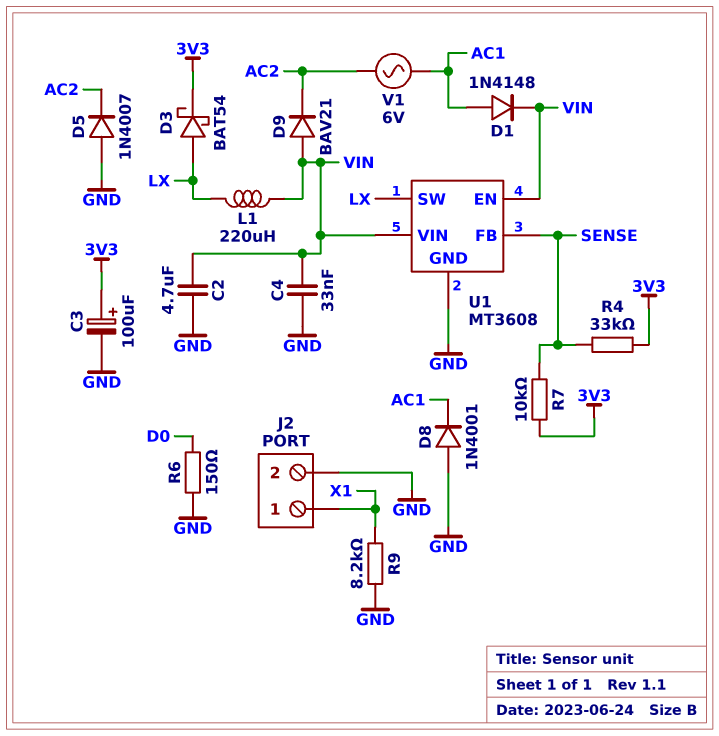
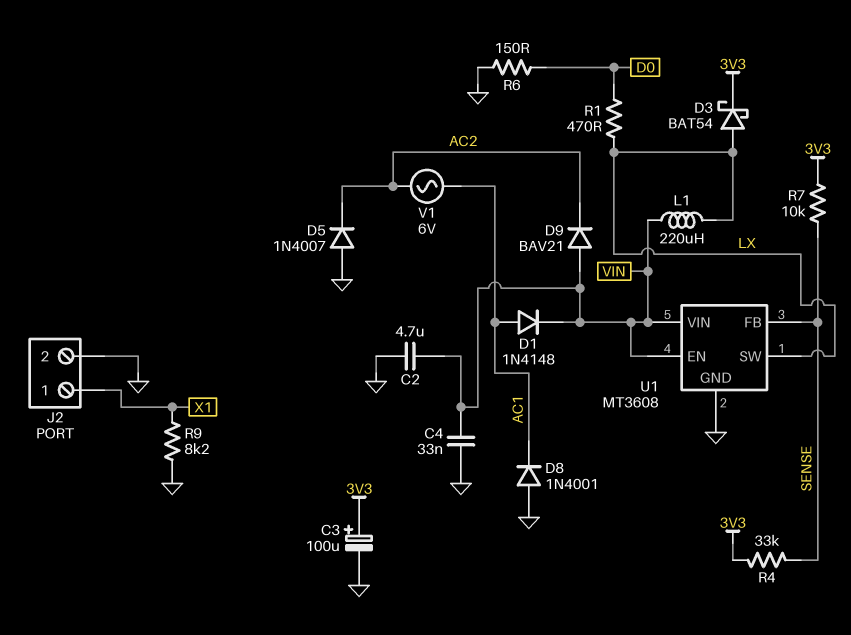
R1: none -> 470 (D0, LX)

